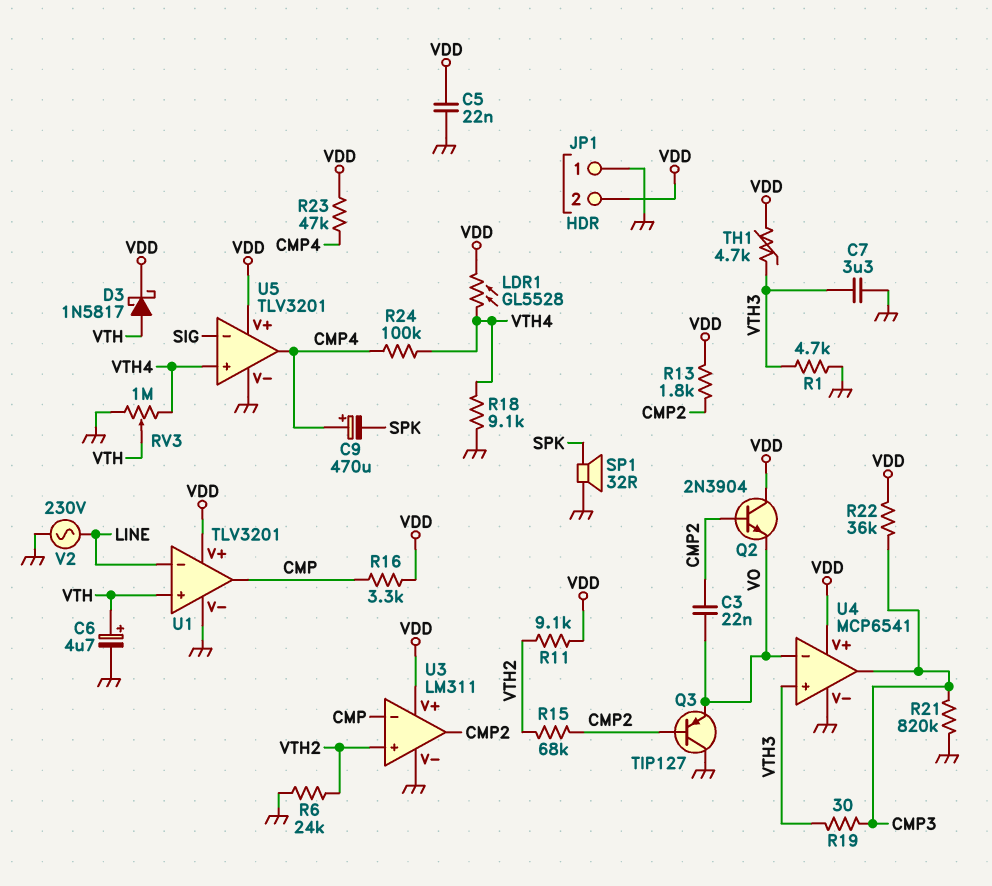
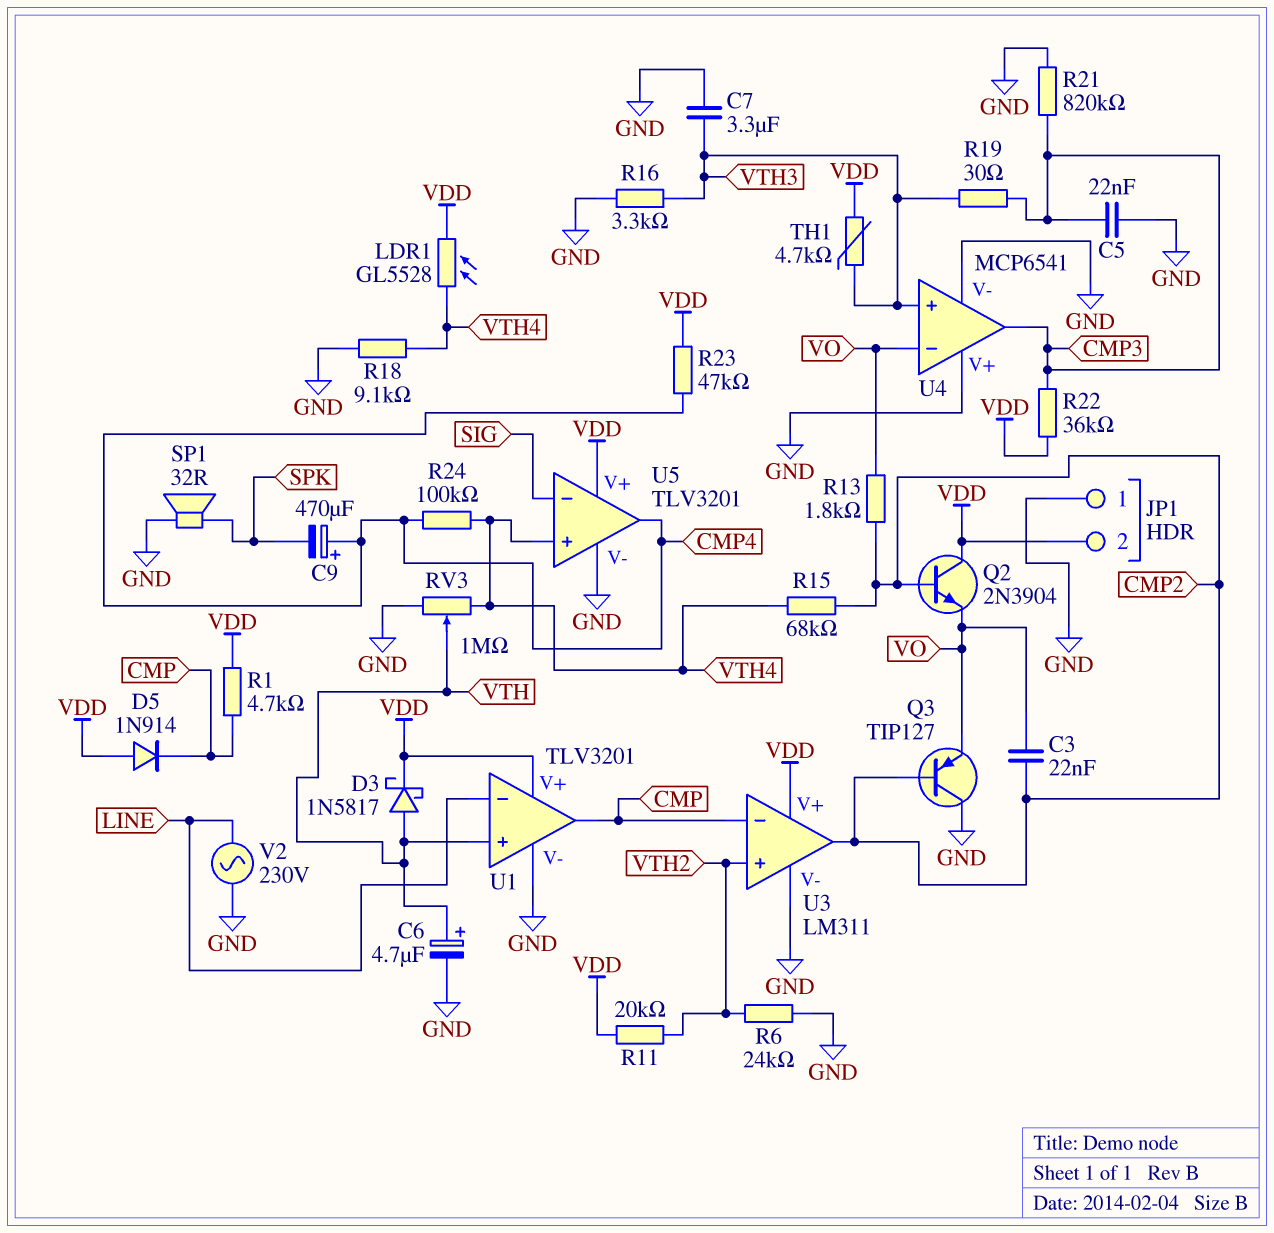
C5: 22nF (GND, VDD) -> 22nF (CMP3, GND)
D5: none -> diode 1N914 (A VDD, K CMP)
R1: 4.7k (GND, VTH3) -> 4.7k (CMP, VDD)
R11: 9.1k (VDD, VTH2) -> 20k (VDD, VTH2)
R13: 1.8k (CMP2, VDD) -> 1.8k (CMP2, VO)
R15: 68k (CMP2, VTH2) -> 68k (CMP2, VTH4)
R16: 3.3k (CMP, VDD) -> 3.3k (GND, VTH3)
U4 pin V+: VDD -> GND

